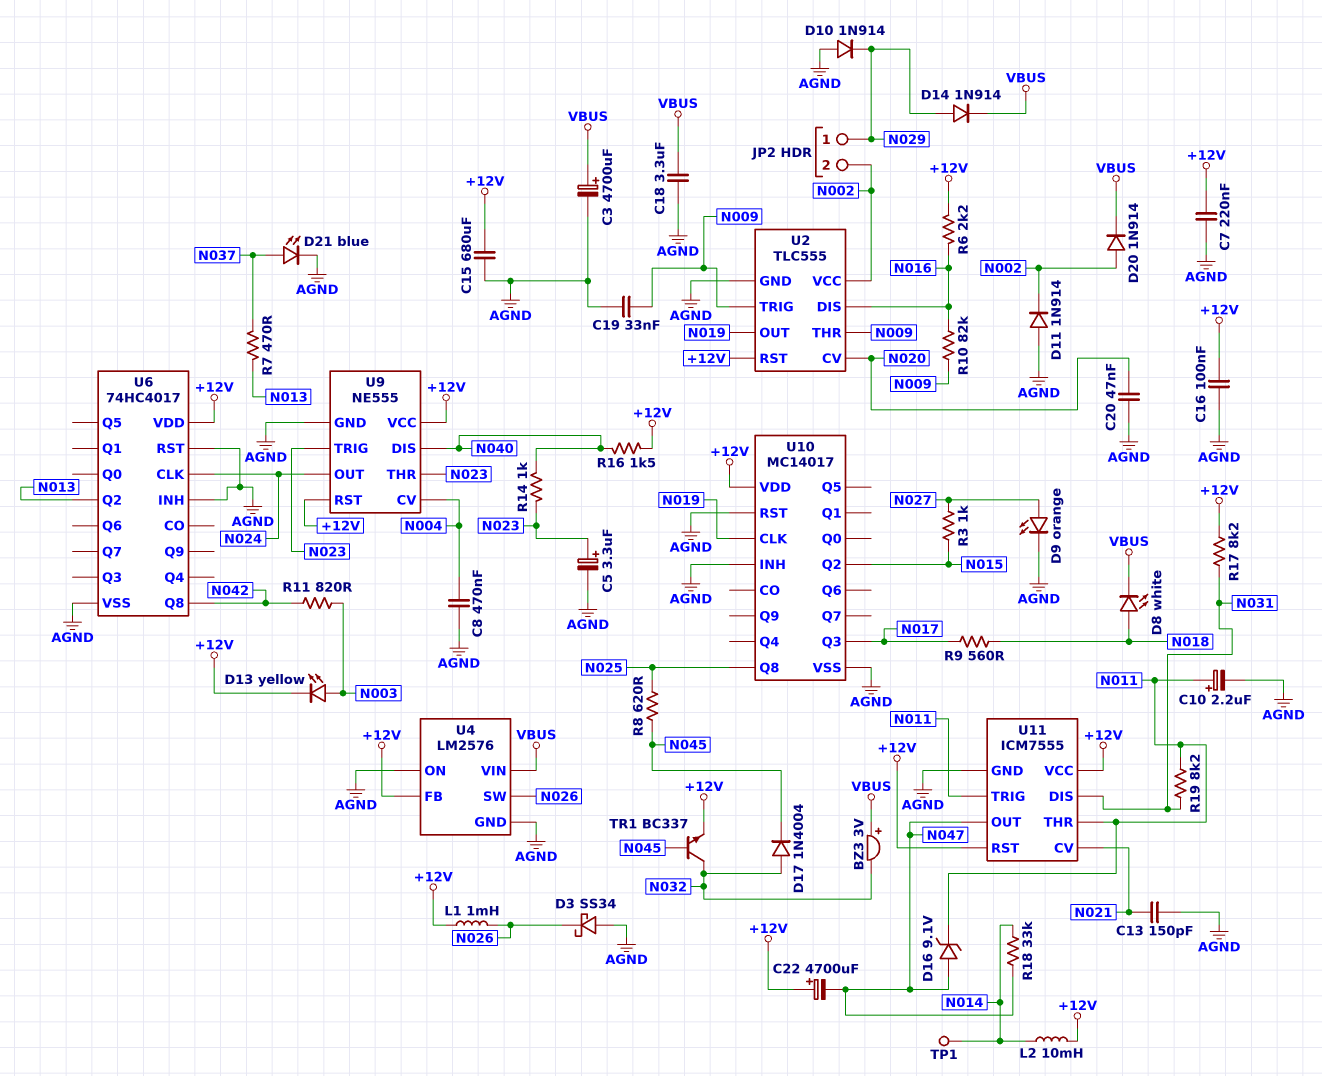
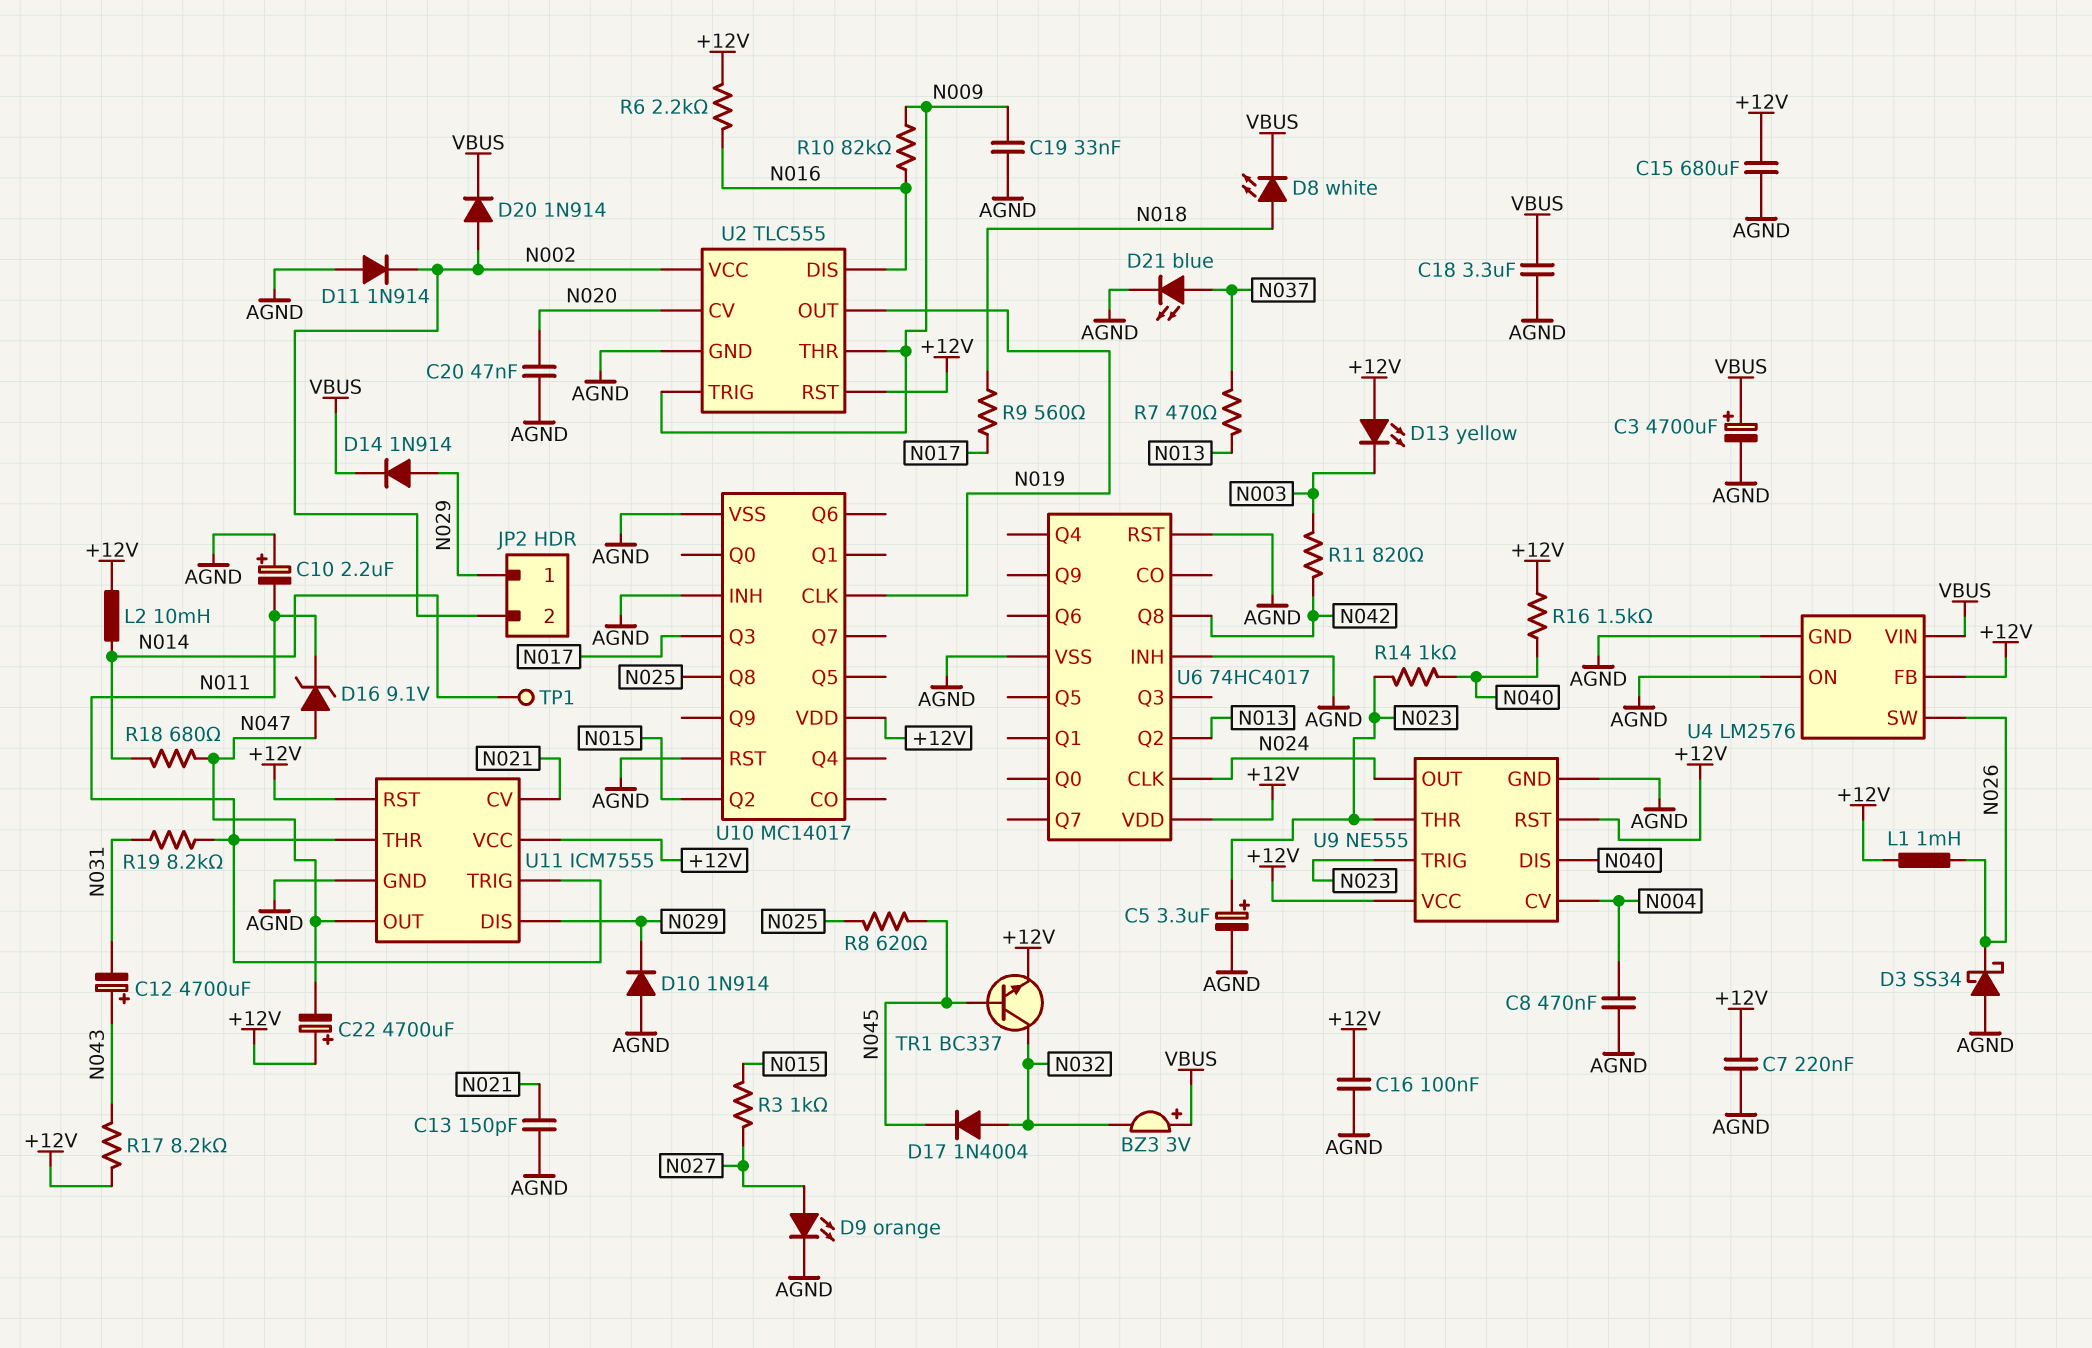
C10: 2.2uF (plus N011, minus AGND) -> 2.2uF (plus AGND, minus N011)
C12: none -> 4700uF (plus N043, minus N031)
D13: LED yellow (A N003, K +12V) -> LED yellow (A +12V, K N003)
R17: 8.2k (+12V, N031) -> 8.2k (+12V, N043)
R18: 33k (N014, N047) -> 680 (N014, N047)
U11 pin DIS: N031 -> N029

